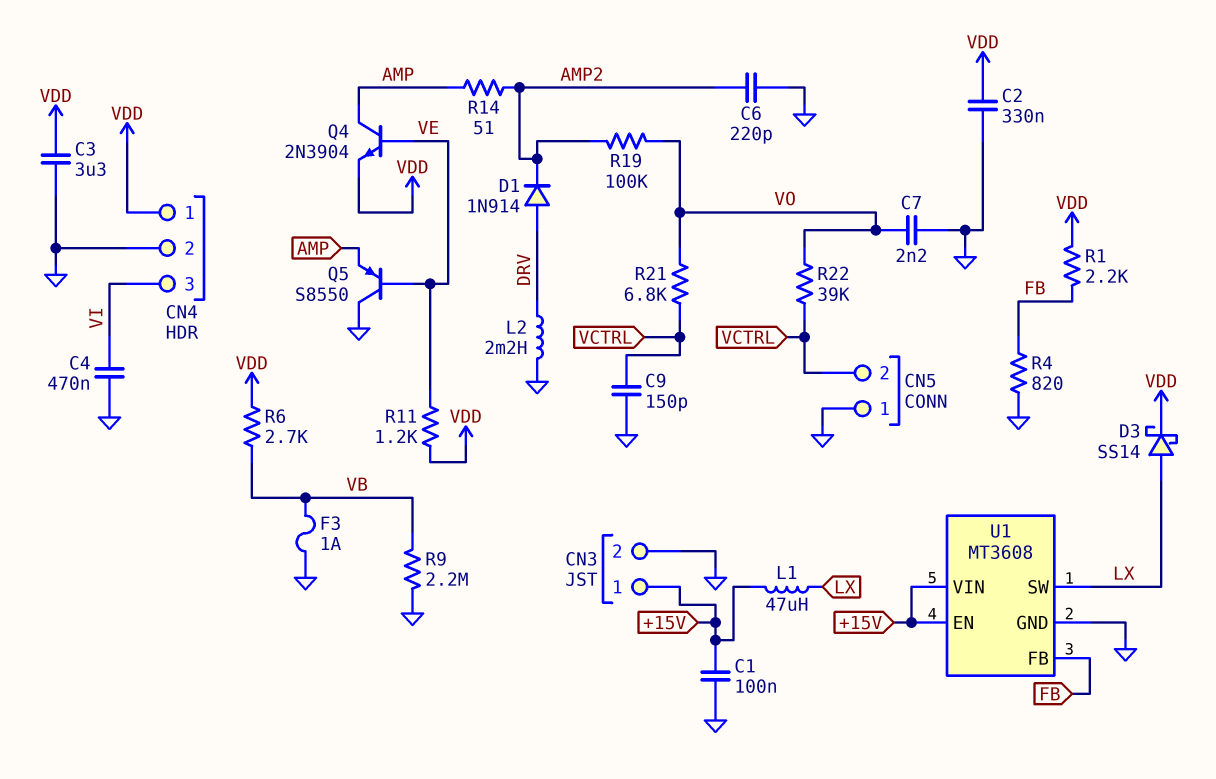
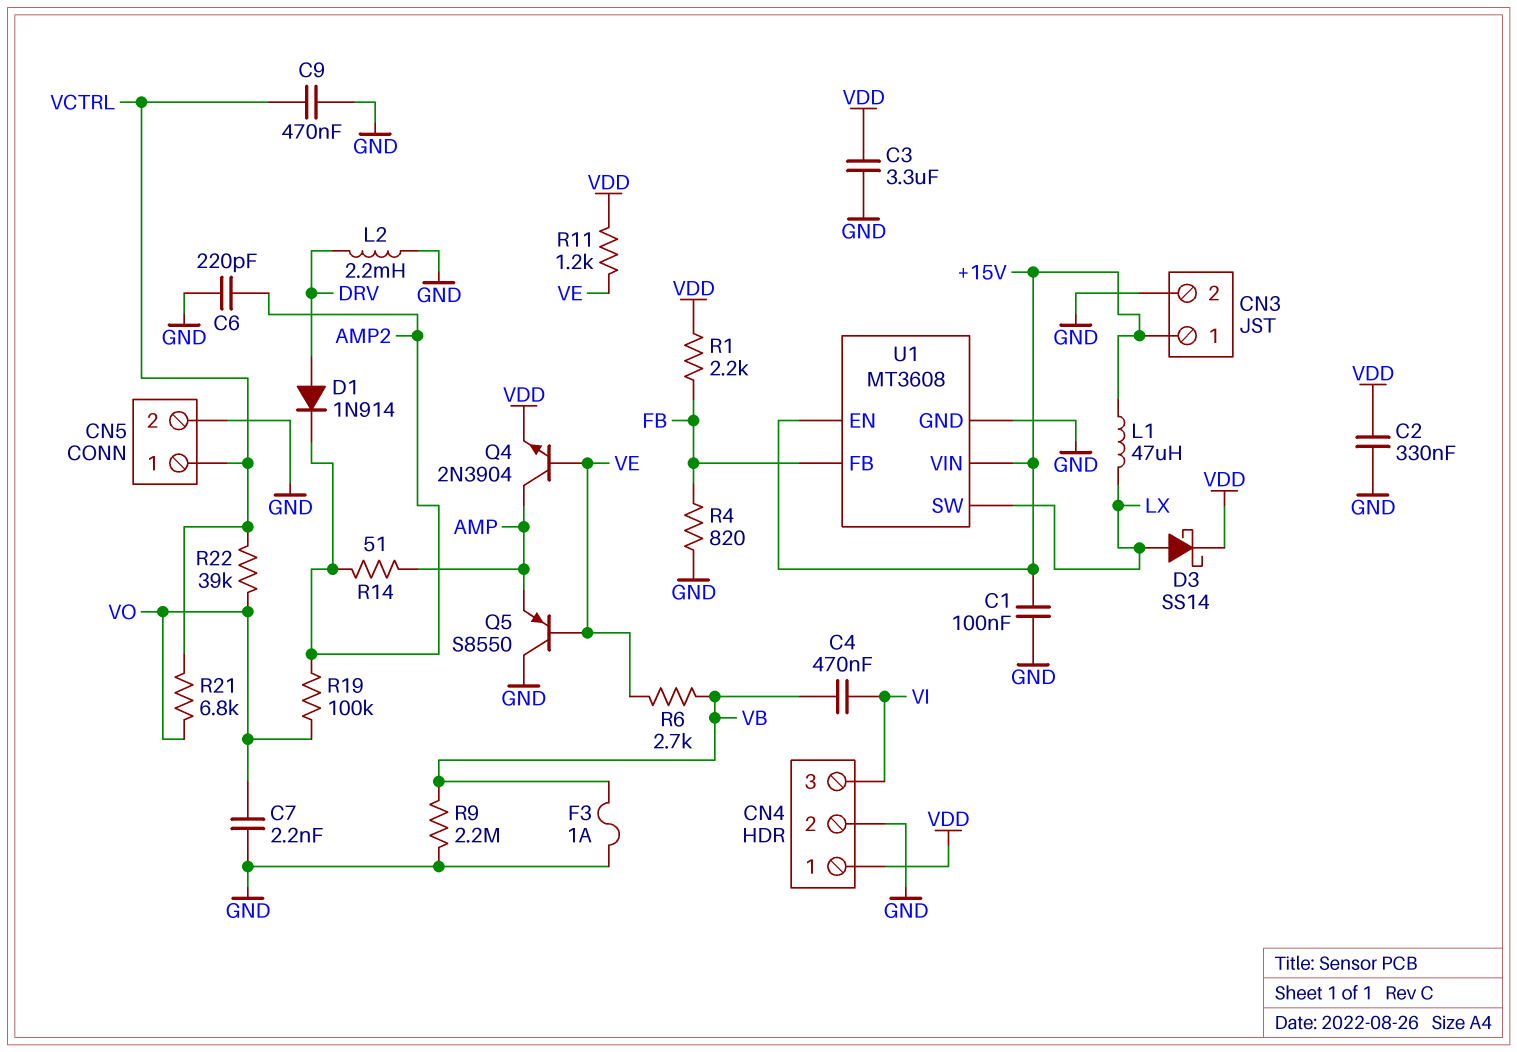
C4: 470nF (GND, VI) -> 470nF (VB, VI)
C9: 150pF (GND, VCTRL) -> 470nF (GND, VCTRL)
CN5 pin 1: GND -> VCTRL
CN5 pin 2: VCTRL -> GND
R6: 2.7k (VB, VDD) -> 2.7k (VB, VE)

